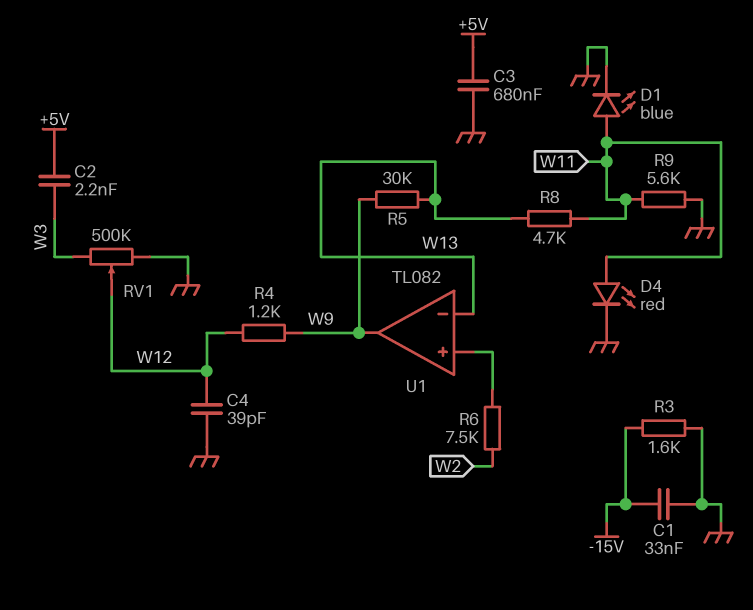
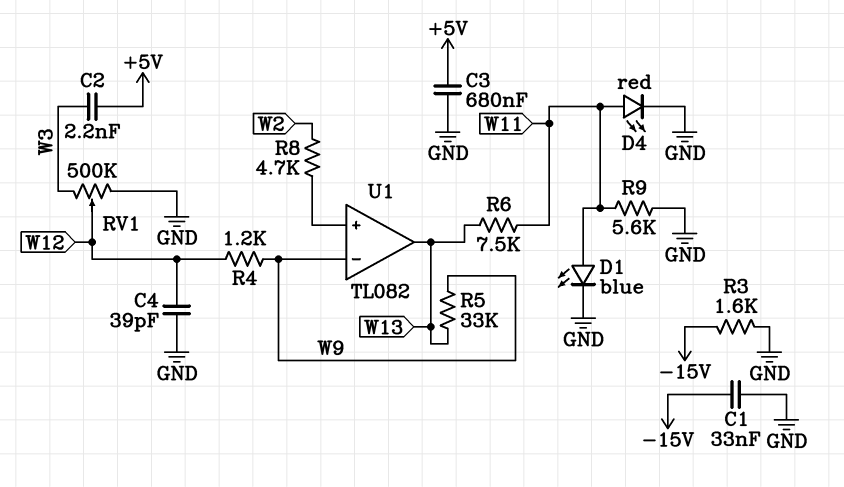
R5: 30k (W9, W13) -> 33k (W9, W13)
R6: 7.5k (U1/in+, W2) -> 7.5k (W11, W13)
R8: 4.7k (W11, W13) -> 4.7k (U1/in+, W2)
U1 pin in-: W13 -> W9
U1 pin out: W9 -> W13

